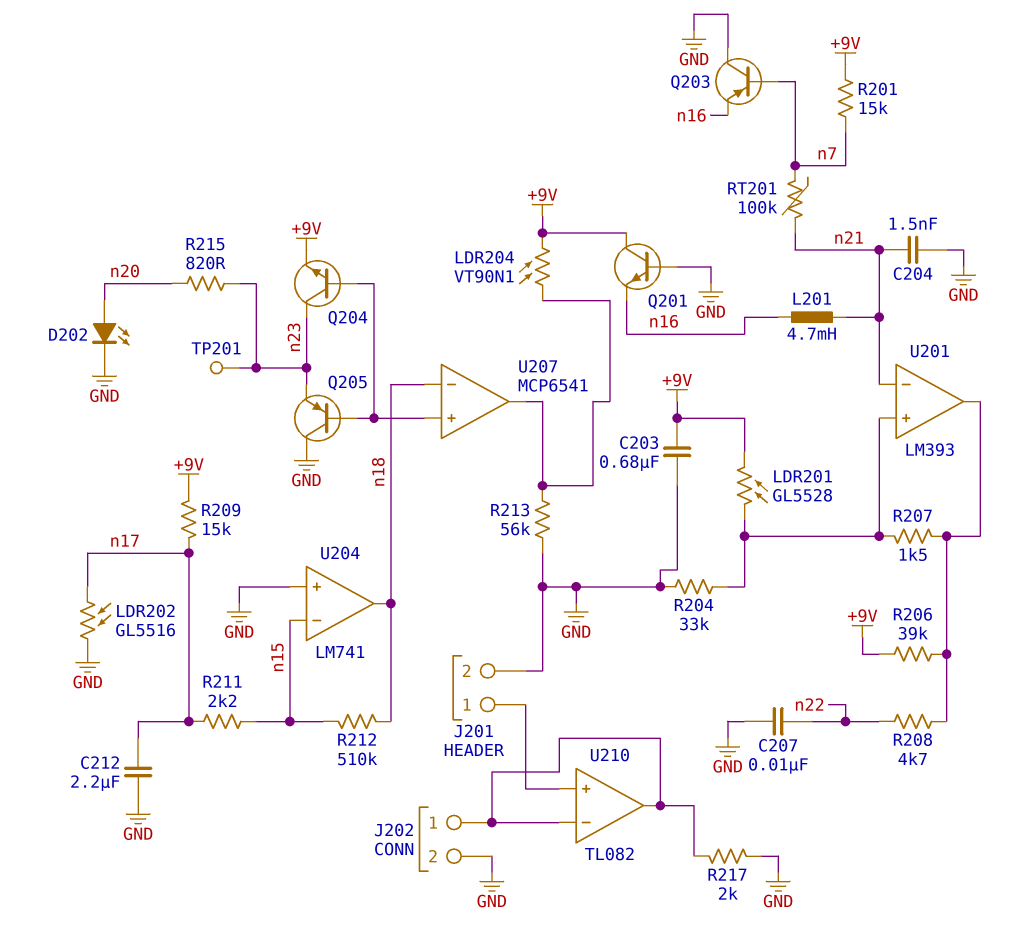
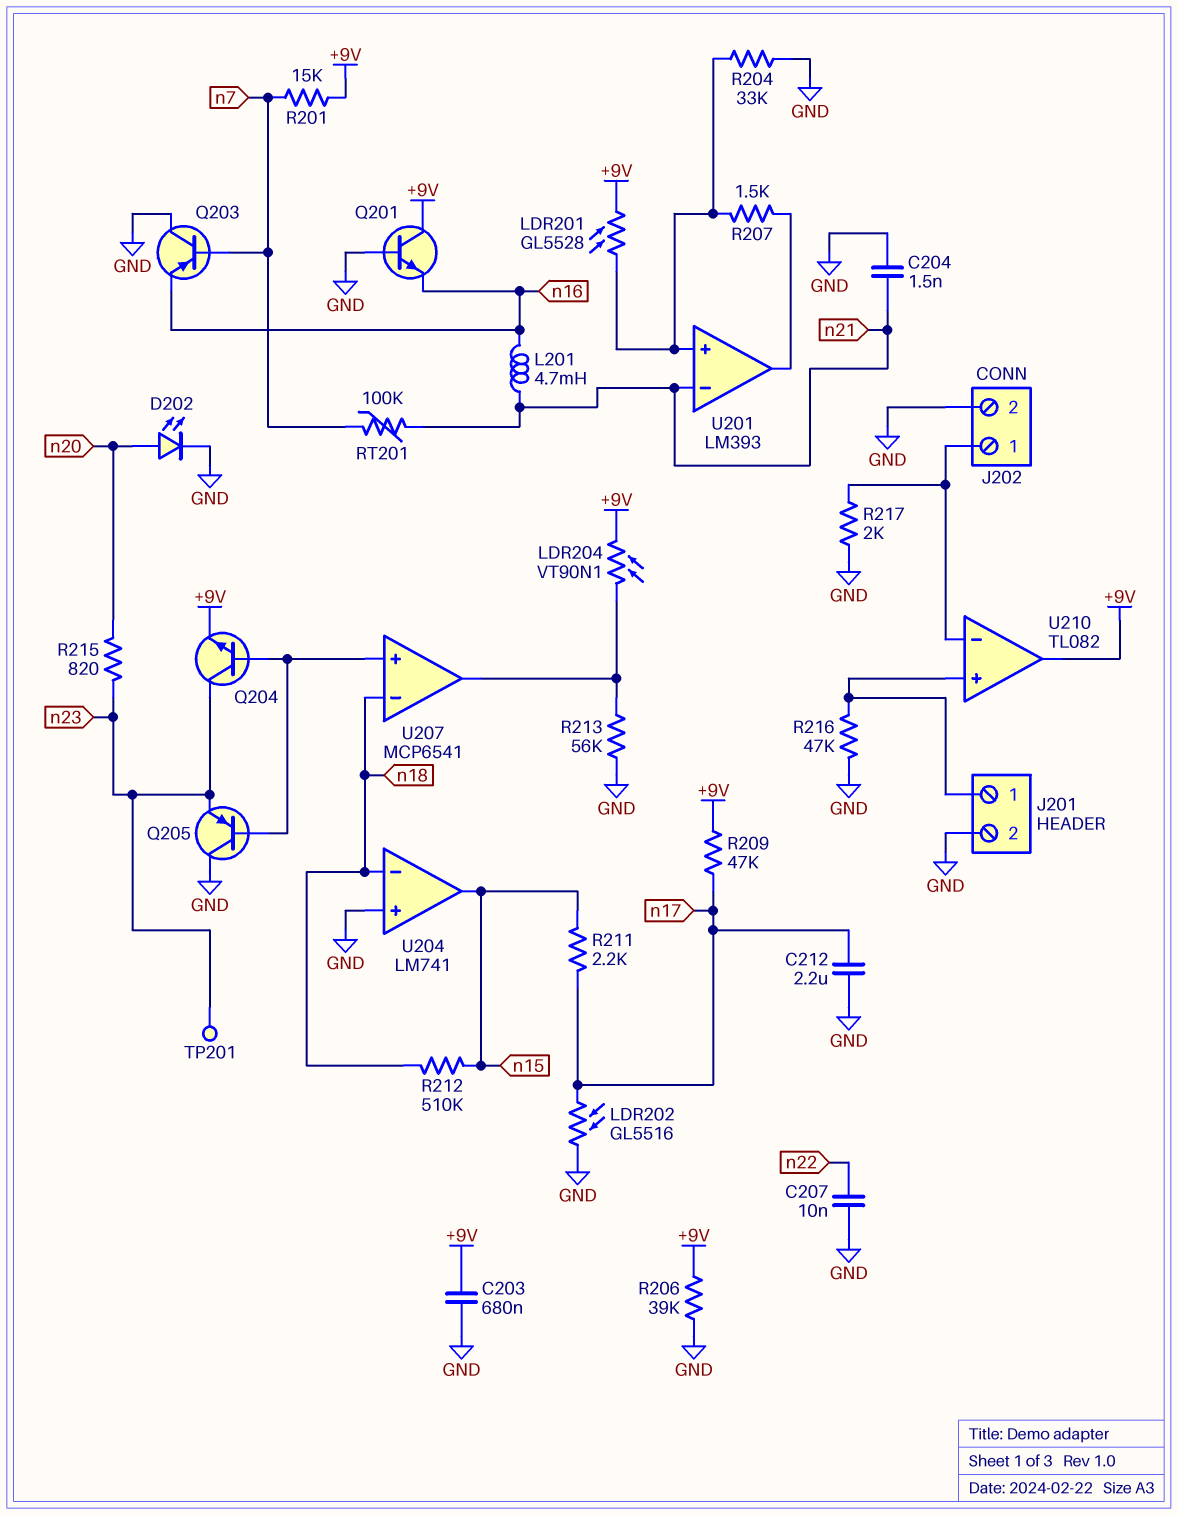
R206: 39k (+9V, U201/out) -> 39k (+9V, GND)
R208: 4.7k (U201/out, n22) -> none
R209: 15k (+9V, n17) -> 47k (+9V, n17)
R216: none -> 47k (GND, J201/1)
U204 pin in-: n15 -> n18
U204 pin out: n18 -> n15
U210 pin out: J202/1 -> +9V

